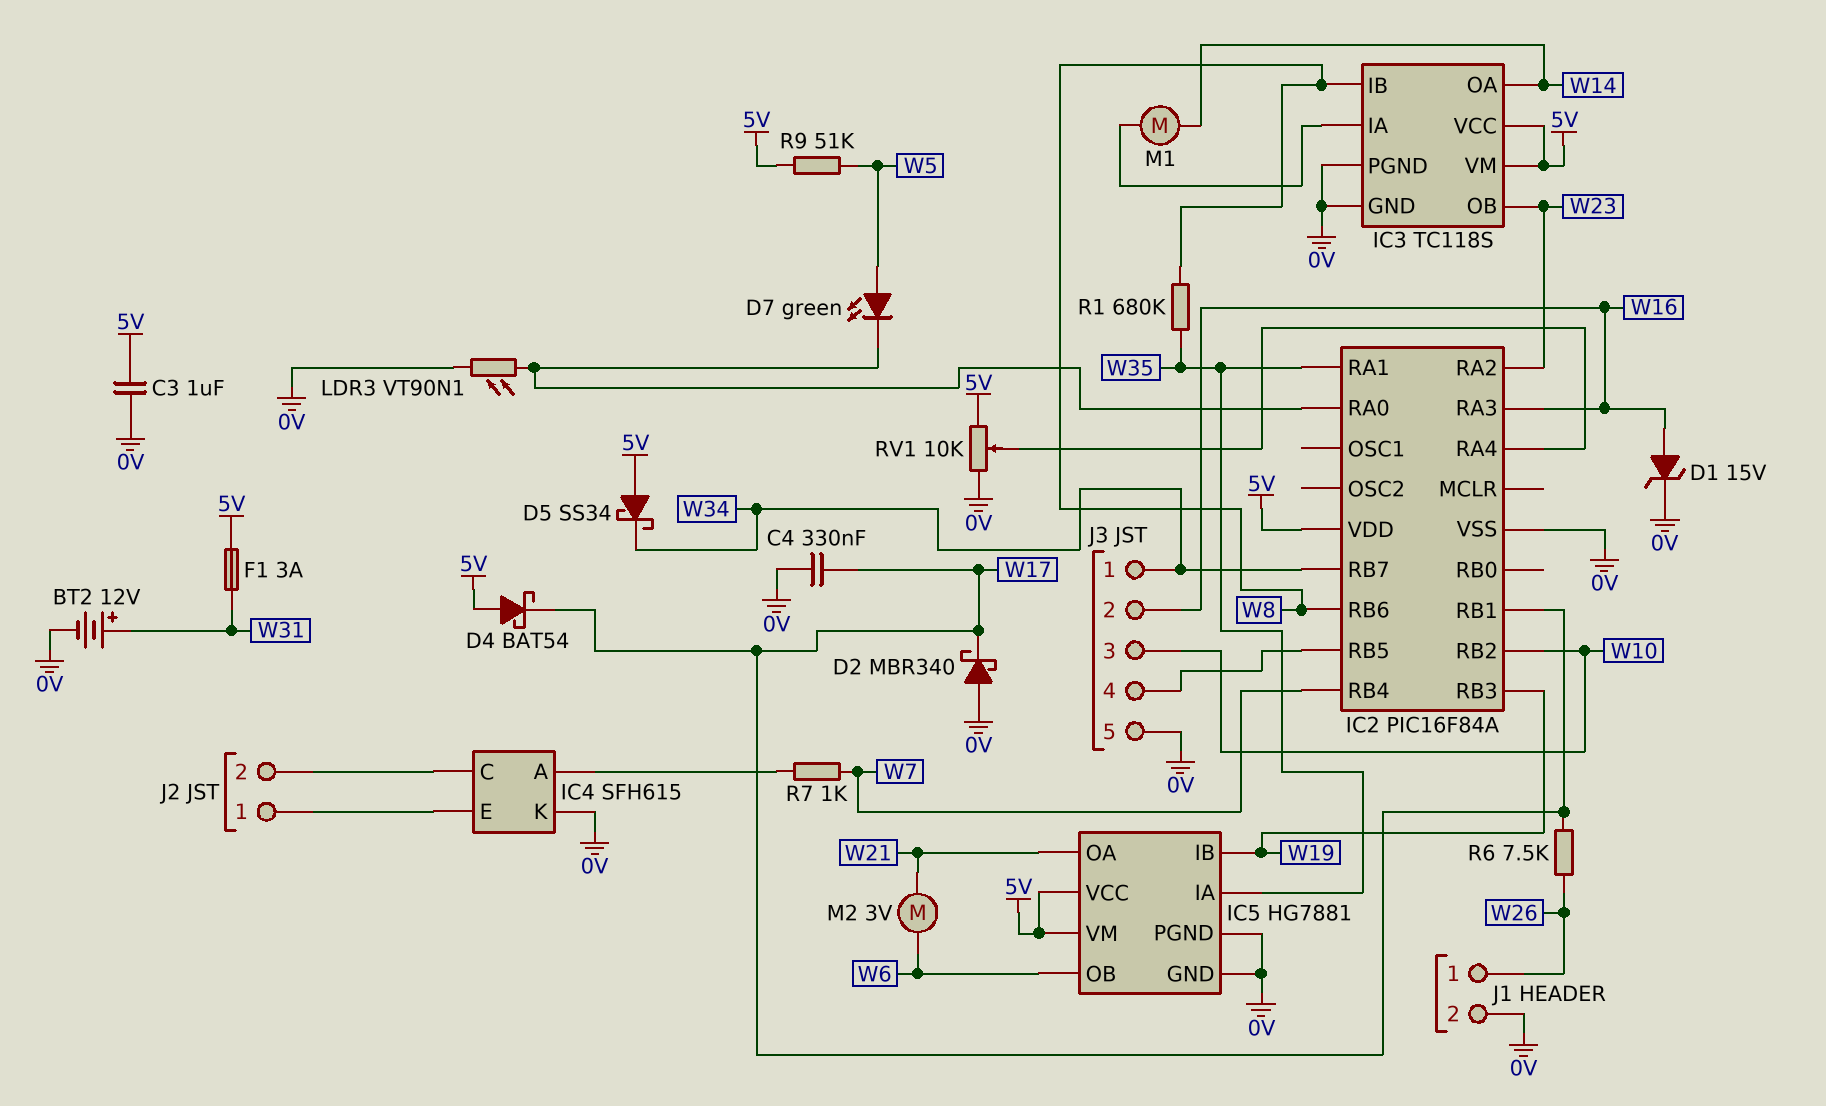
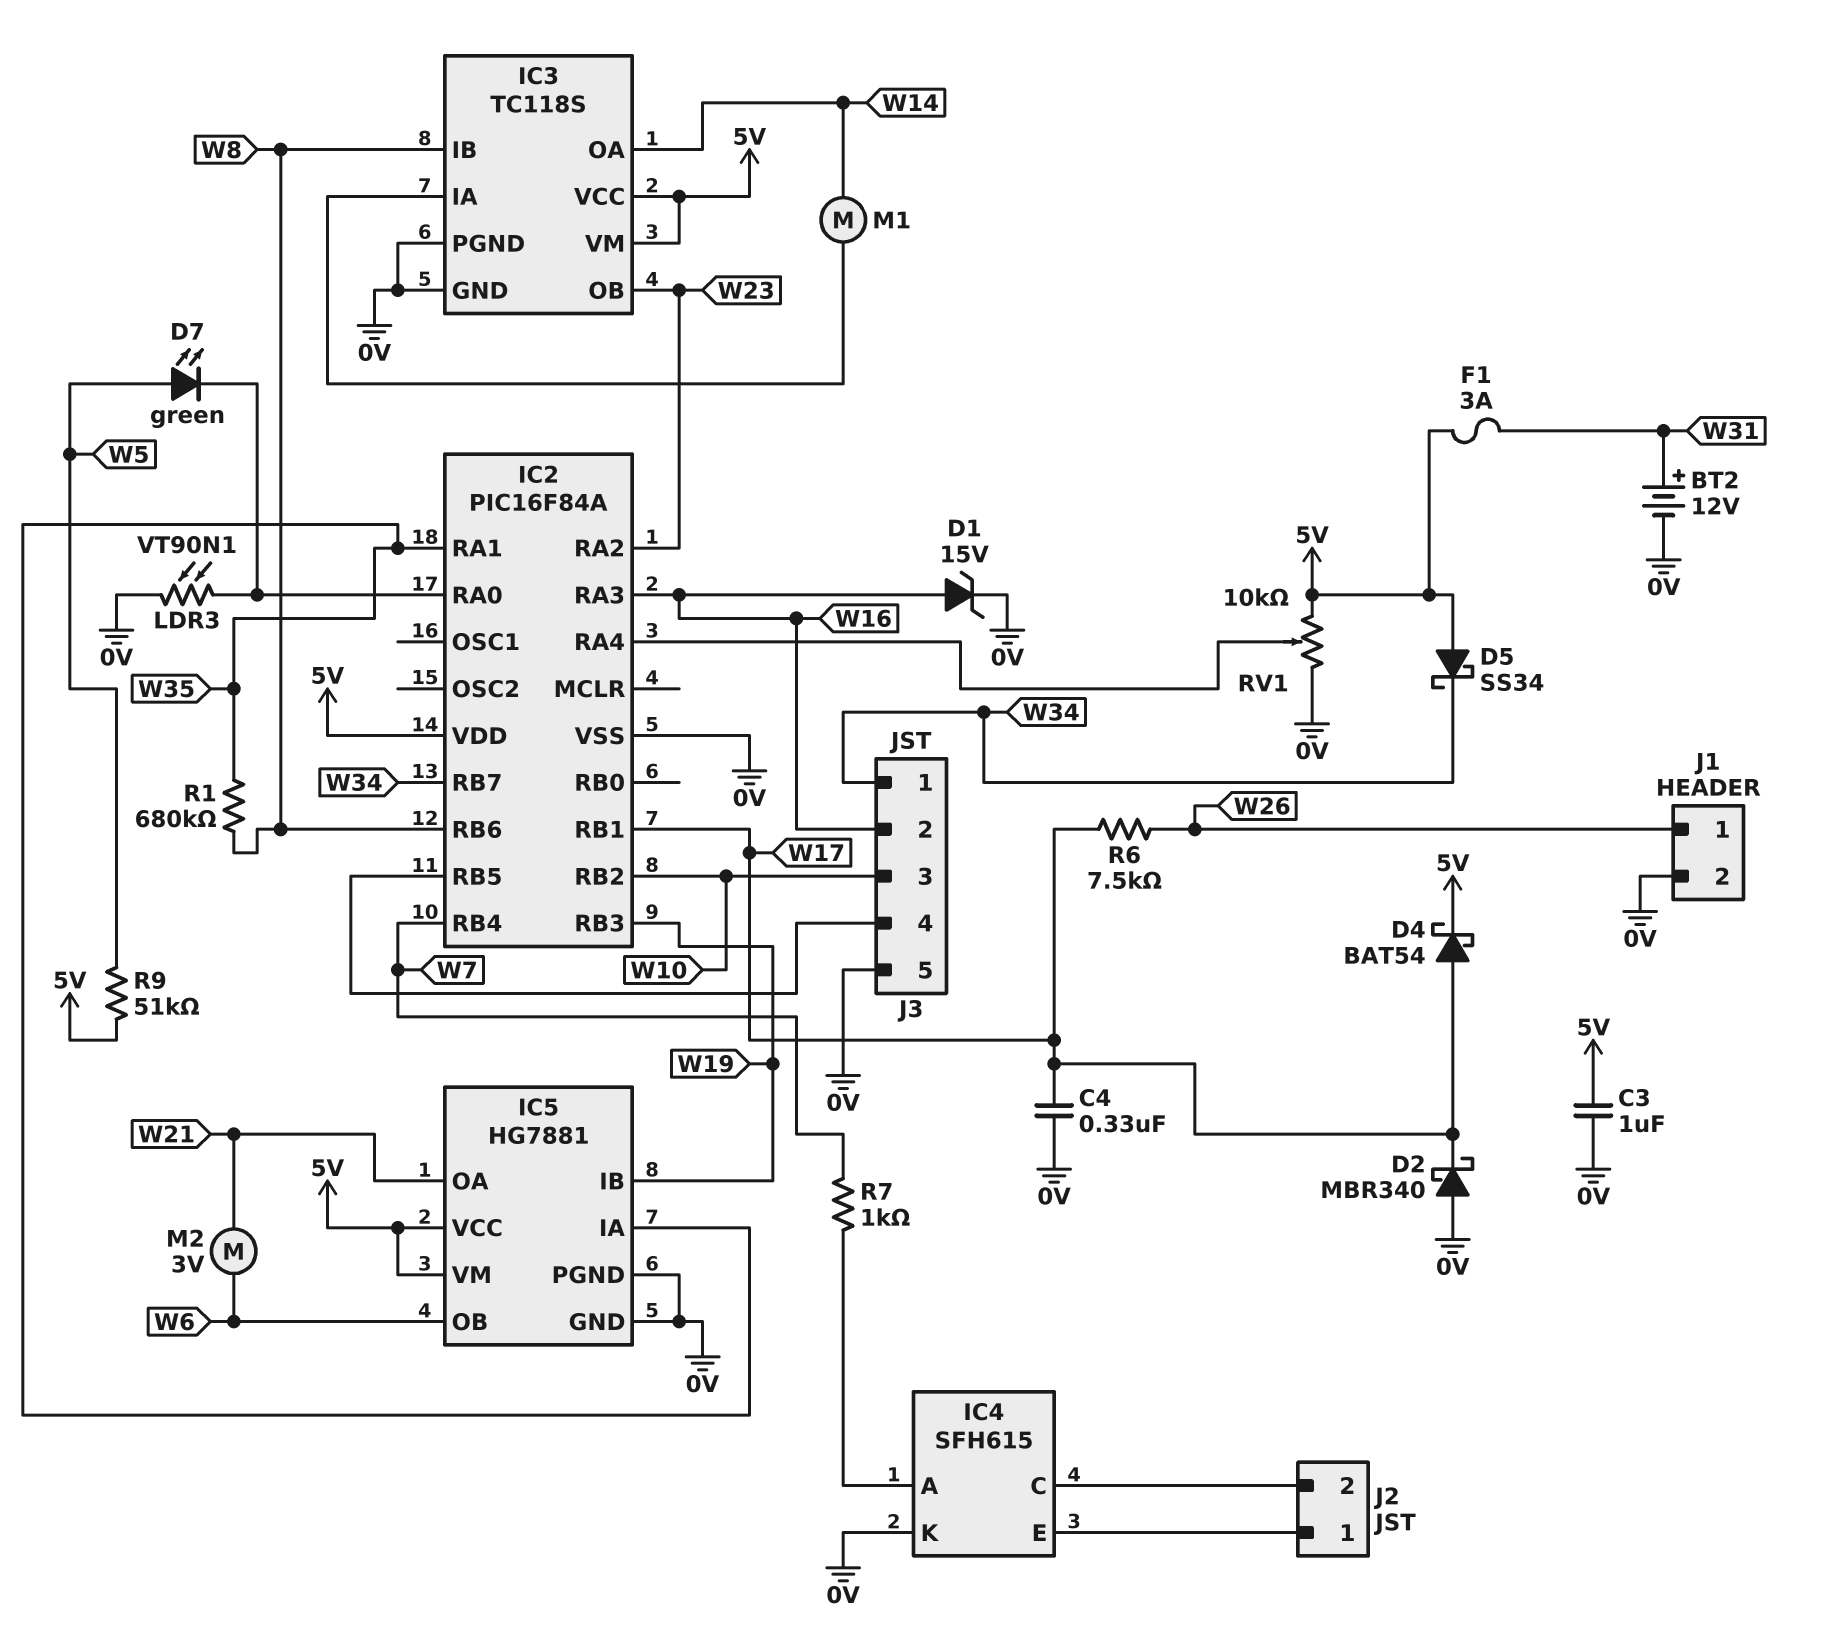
D4: schottky BAT54 (A 5V, K W17) -> schottky BAT54 (A W17, K 5V)

